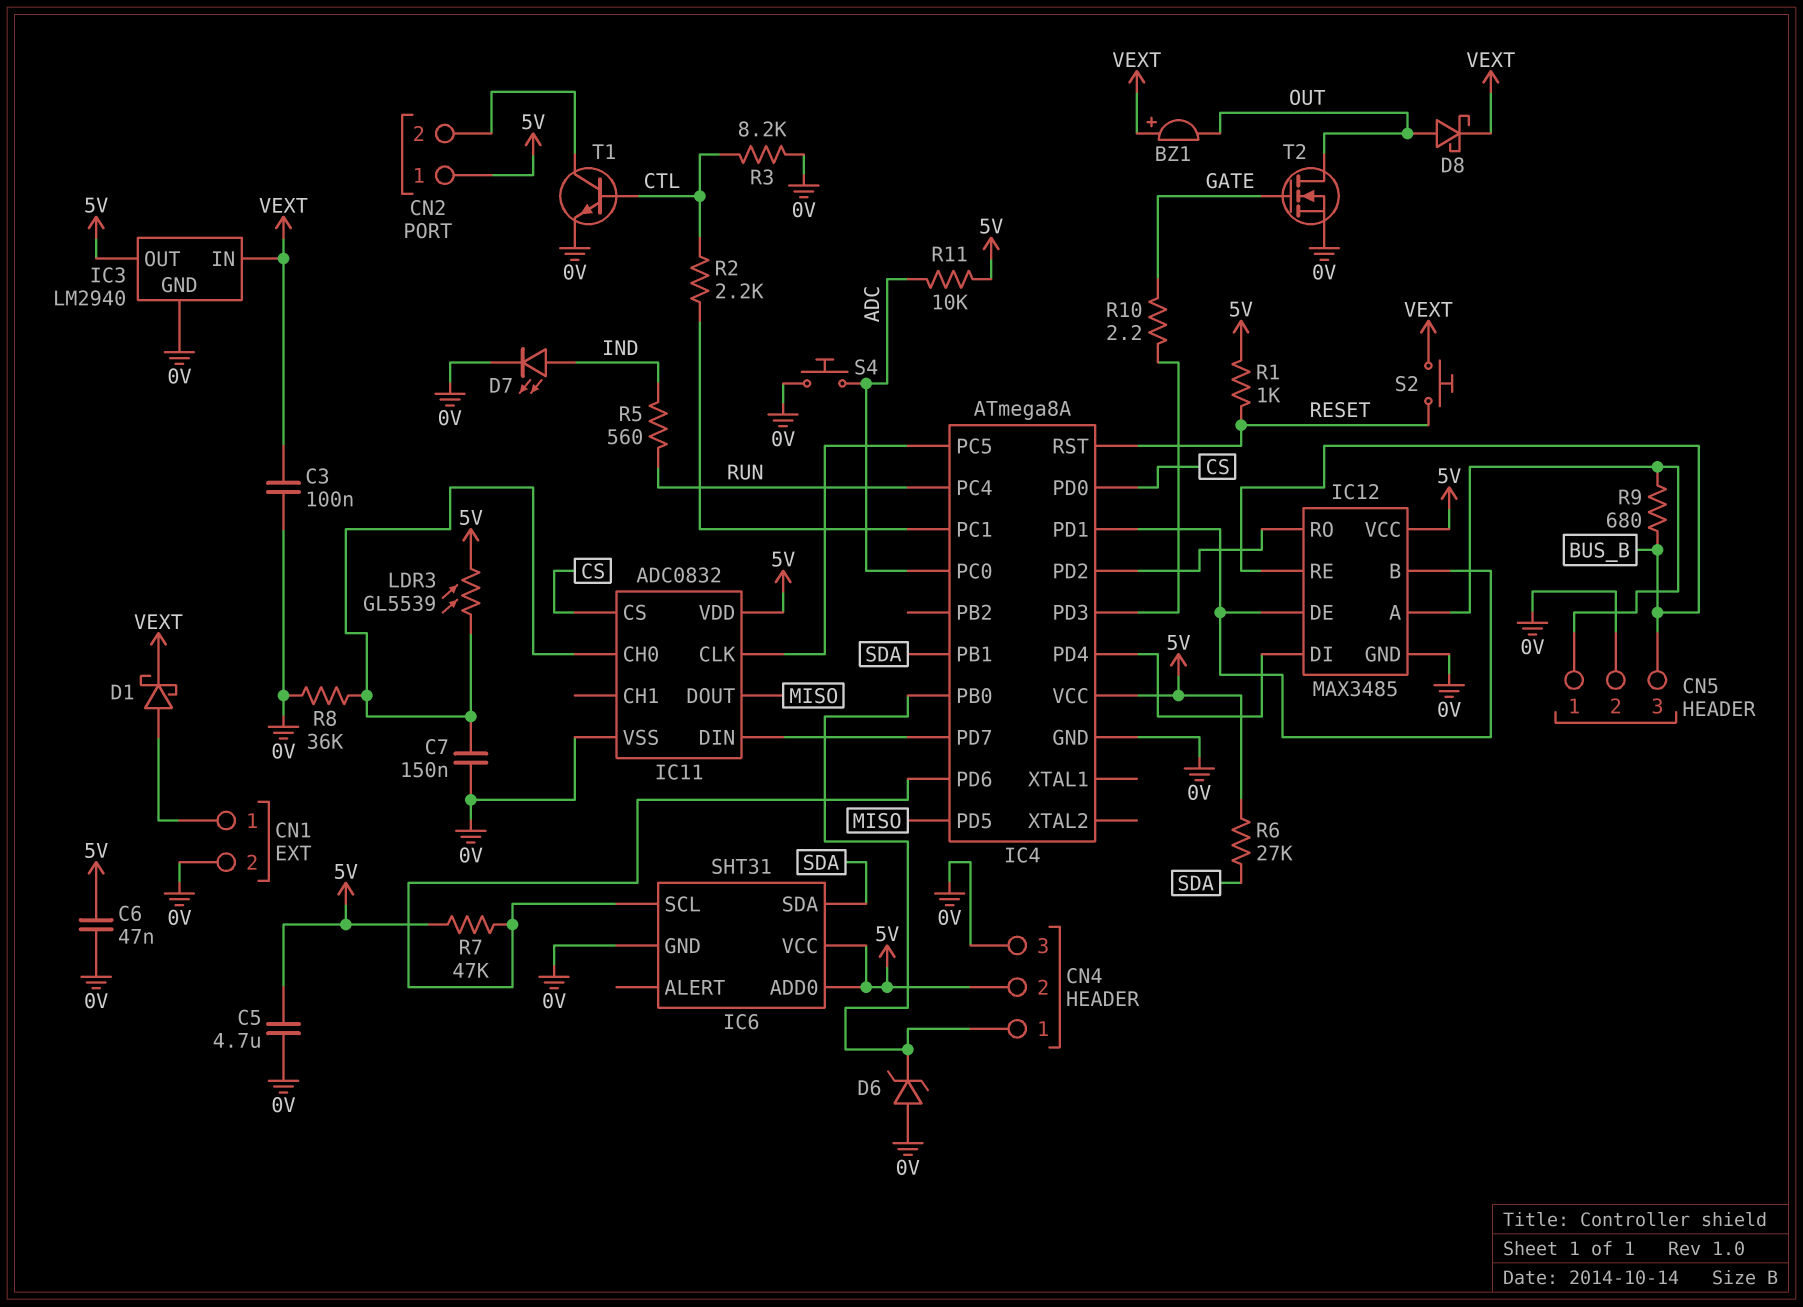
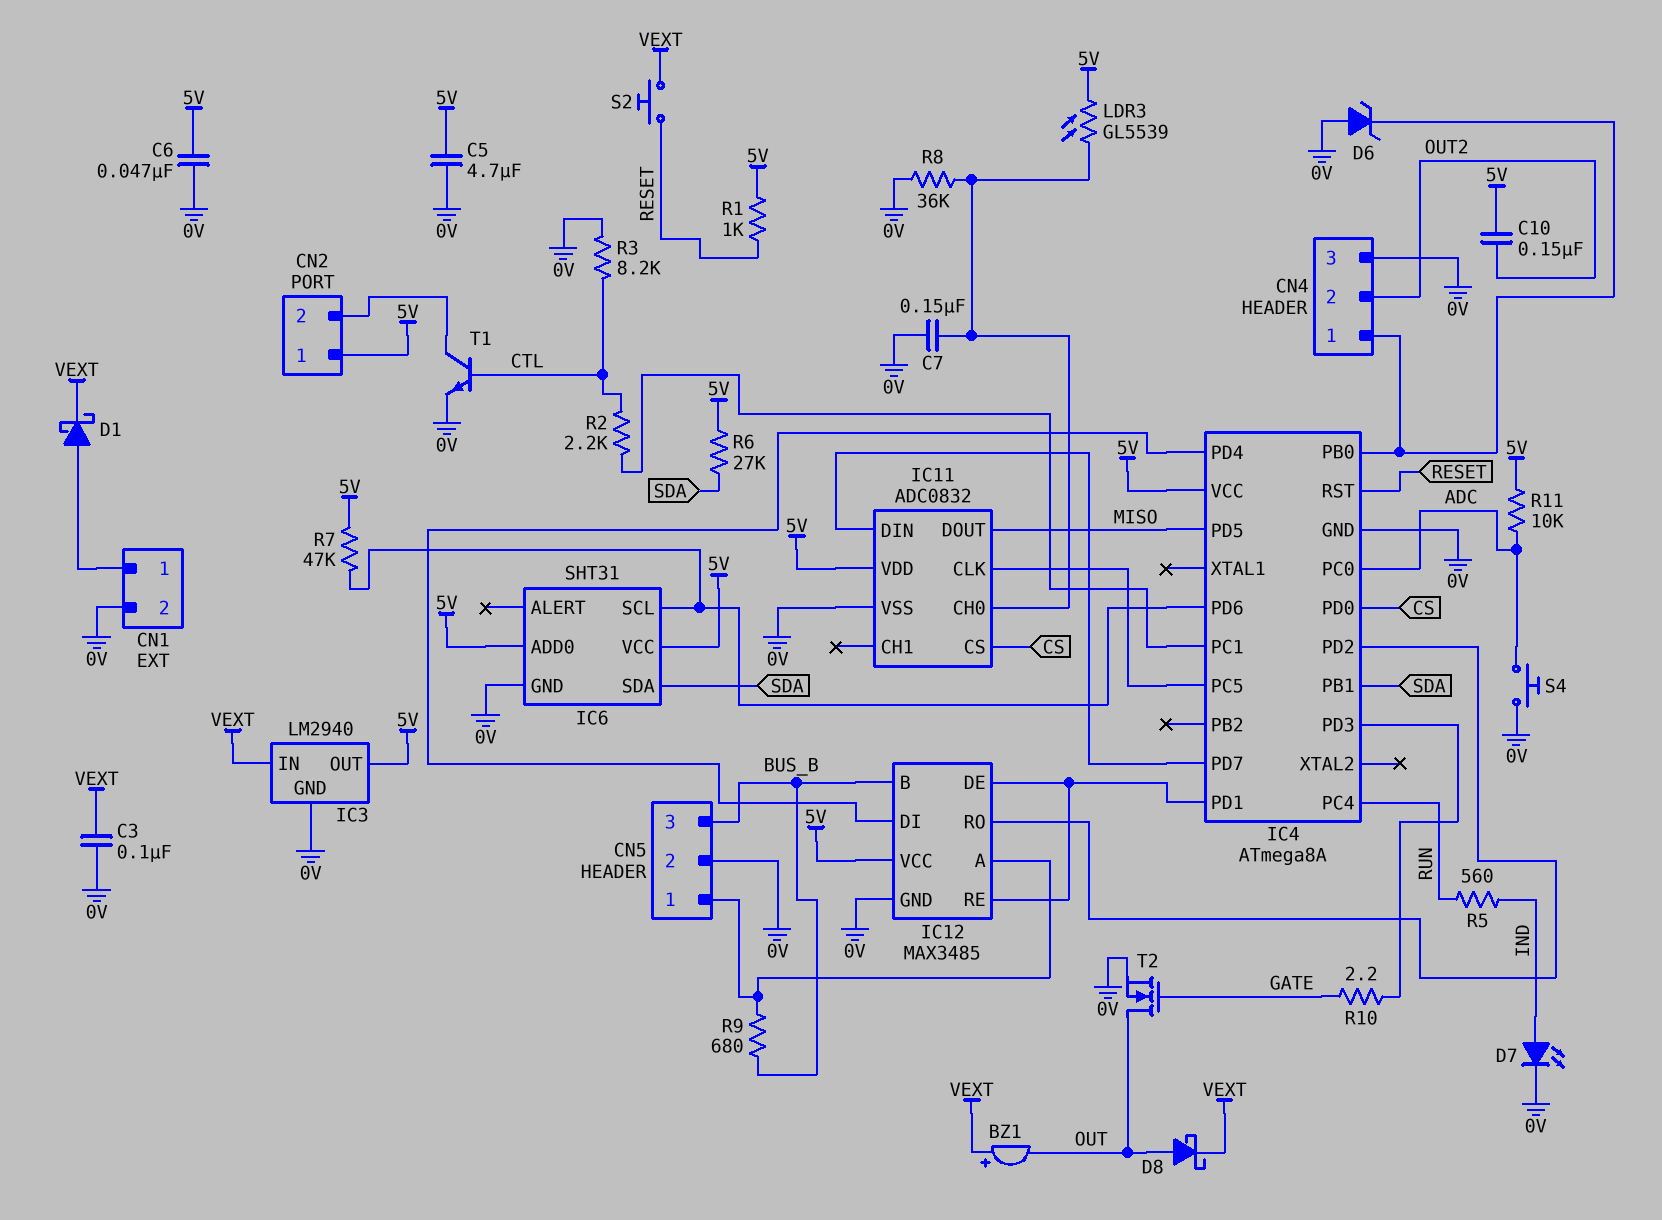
C10: none -> 150nF (5V, OUT2)
CN4 pin 2: 5V -> OUT2
IC12 pin B: IC4/PD1 -> BUS_B
IC12 pin RE: BUS_B -> IC4/PD1

